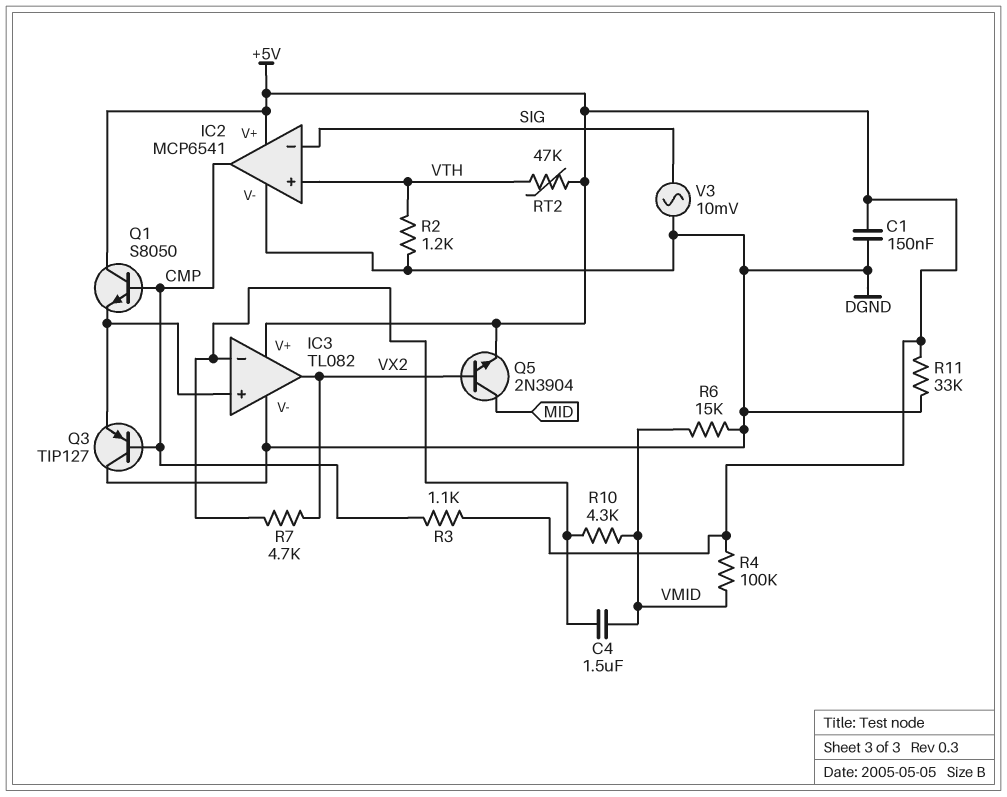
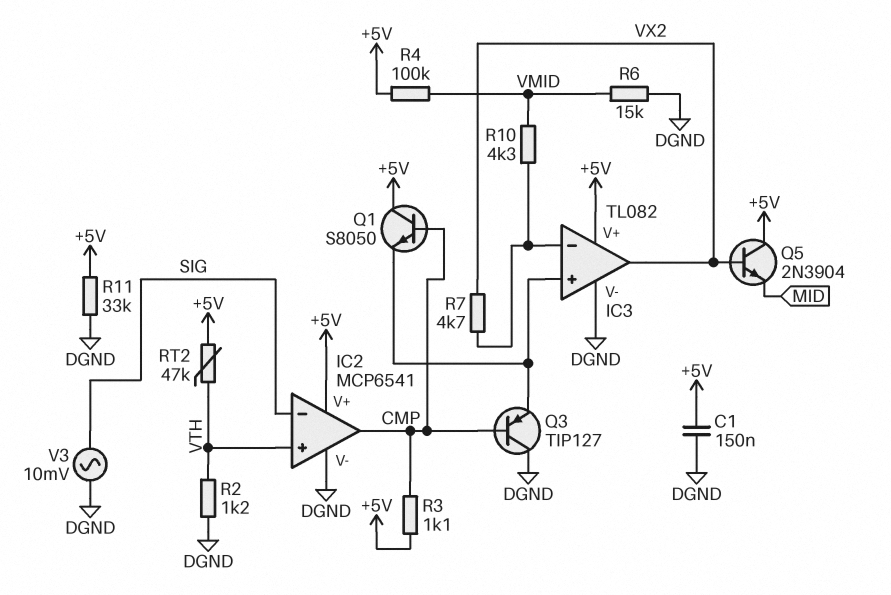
C4: 1.5uF (IC3/in-, VMID) -> none
Q5: NPN 2N3904 (B VX2, C MID, E +5V) -> NPN 2N3904 (B VX2, C +5V, E MID)

